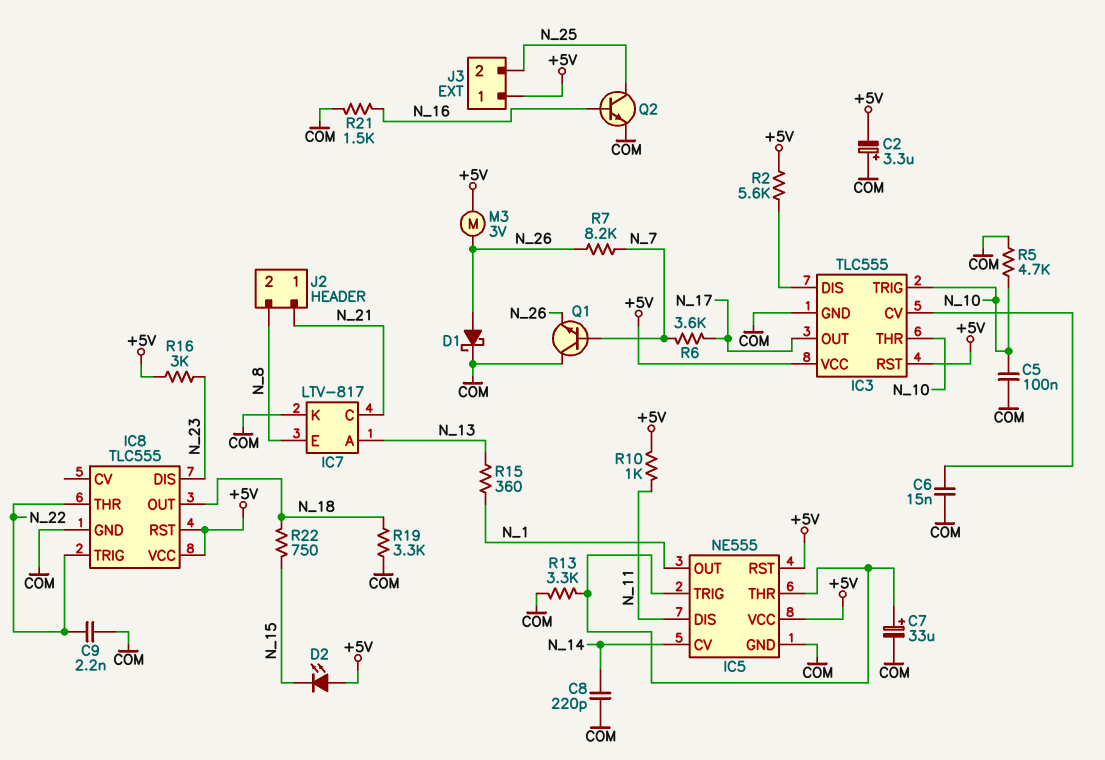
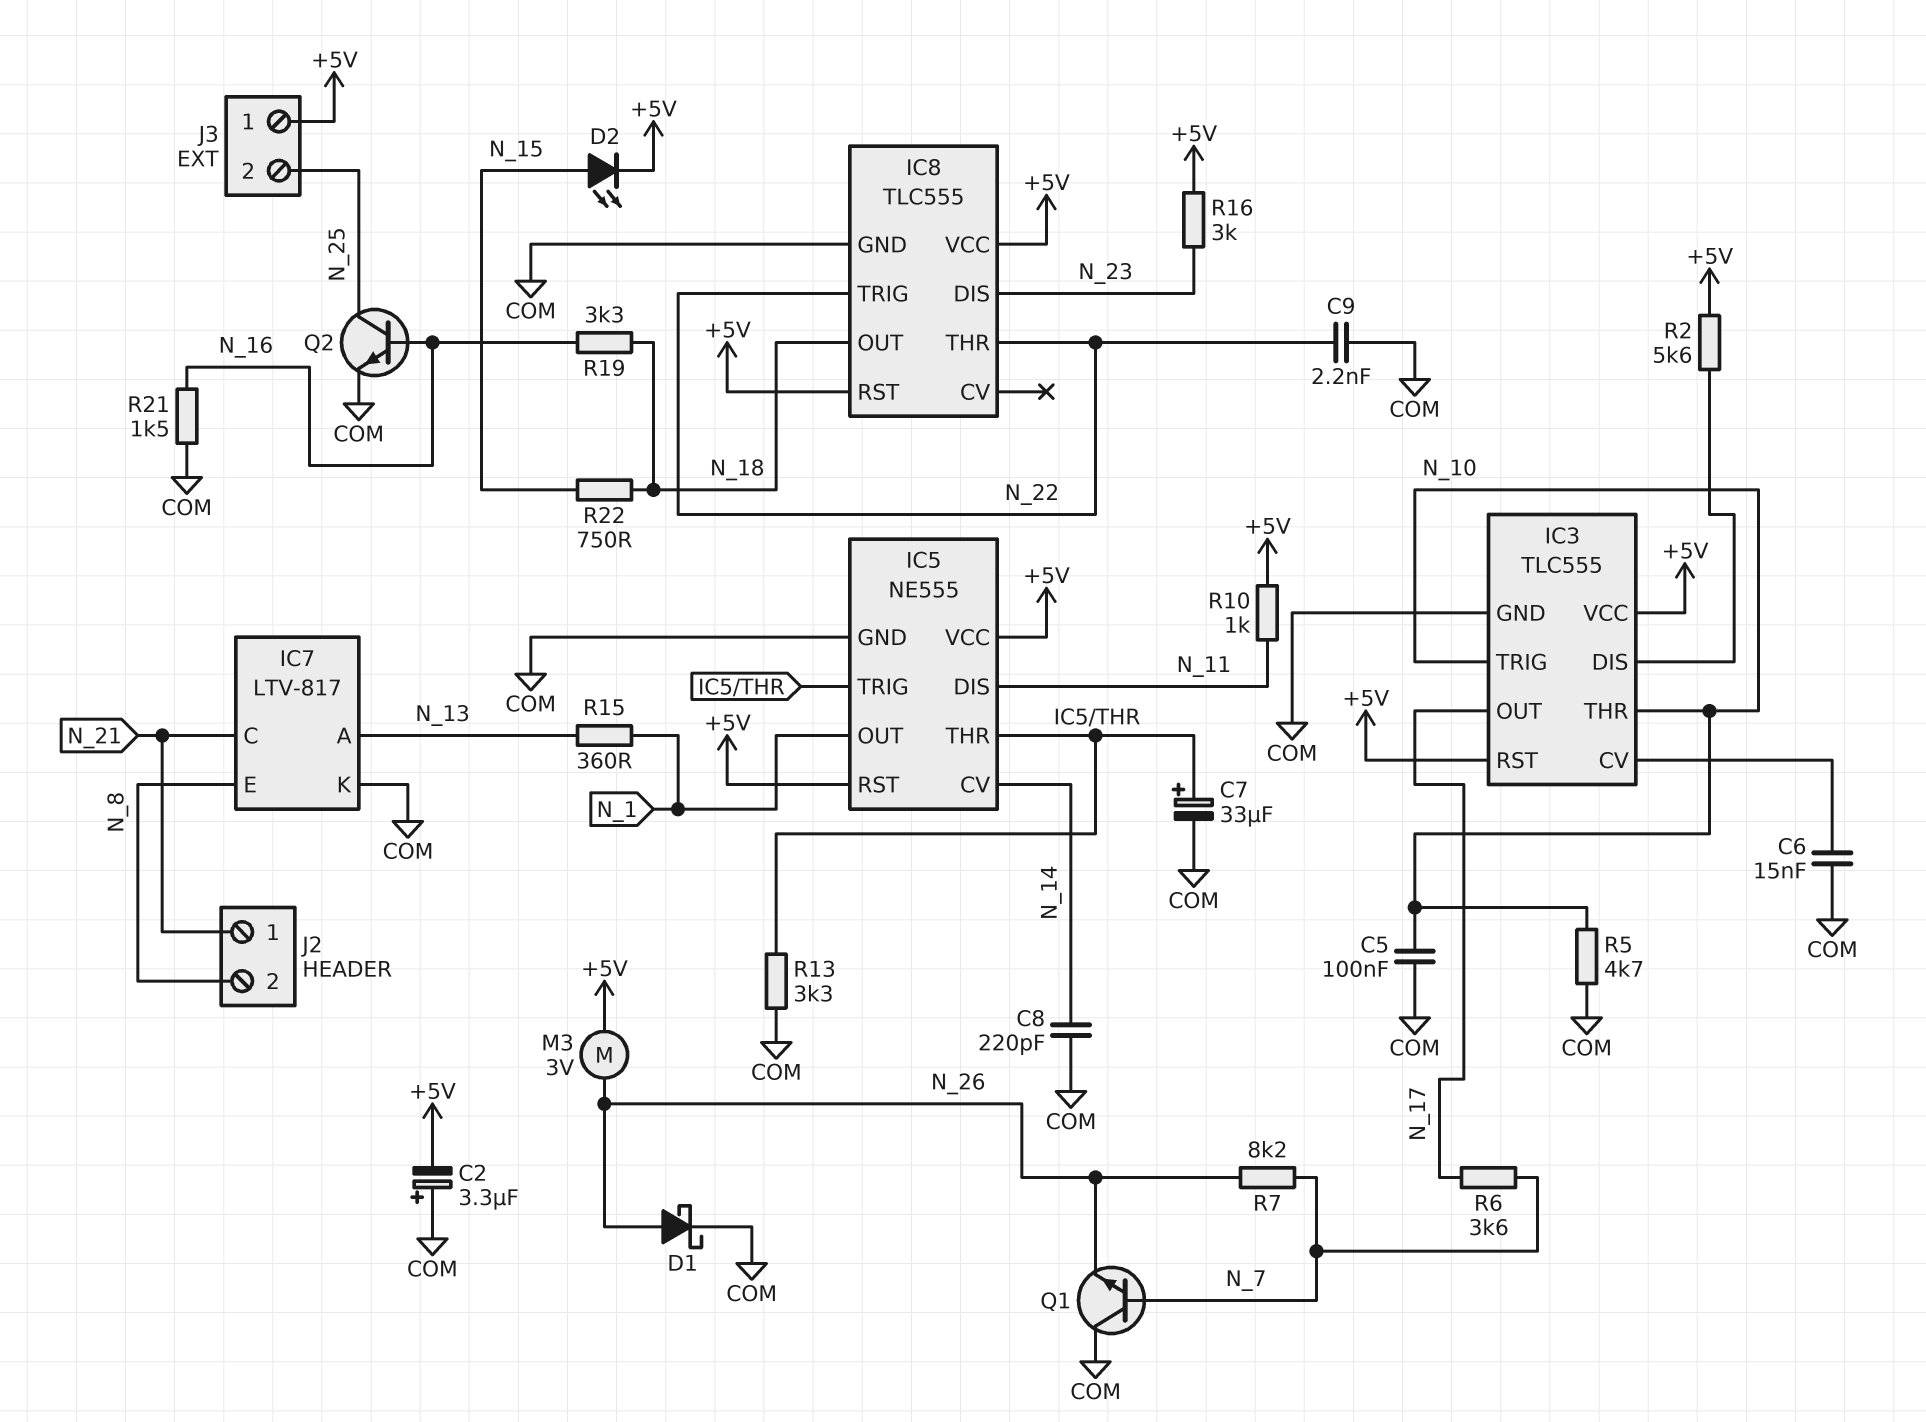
D2: LED (A +5V, K N_15) -> LED (A N_15, K +5V)
R19: 3.3k (COM, N_18) -> 3.3k (N_16, N_18)

